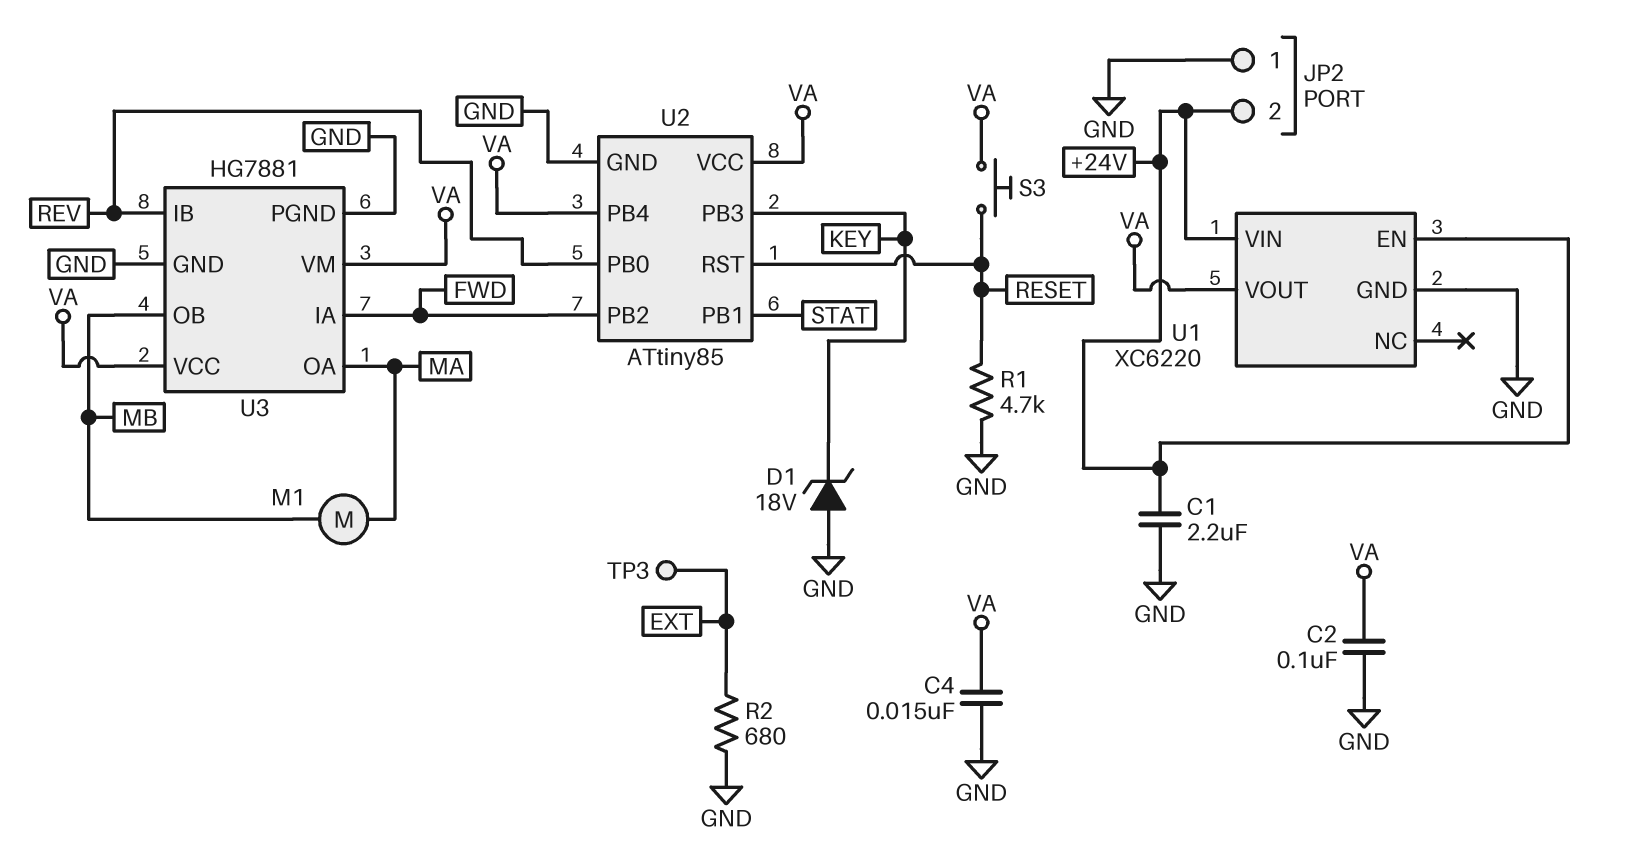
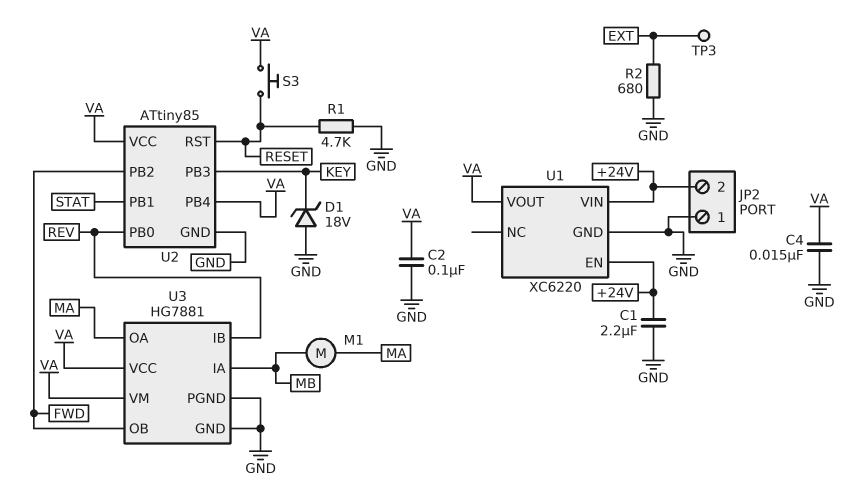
U3 pin IA: FWD -> MB
U3 pin OB: MB -> FWD

